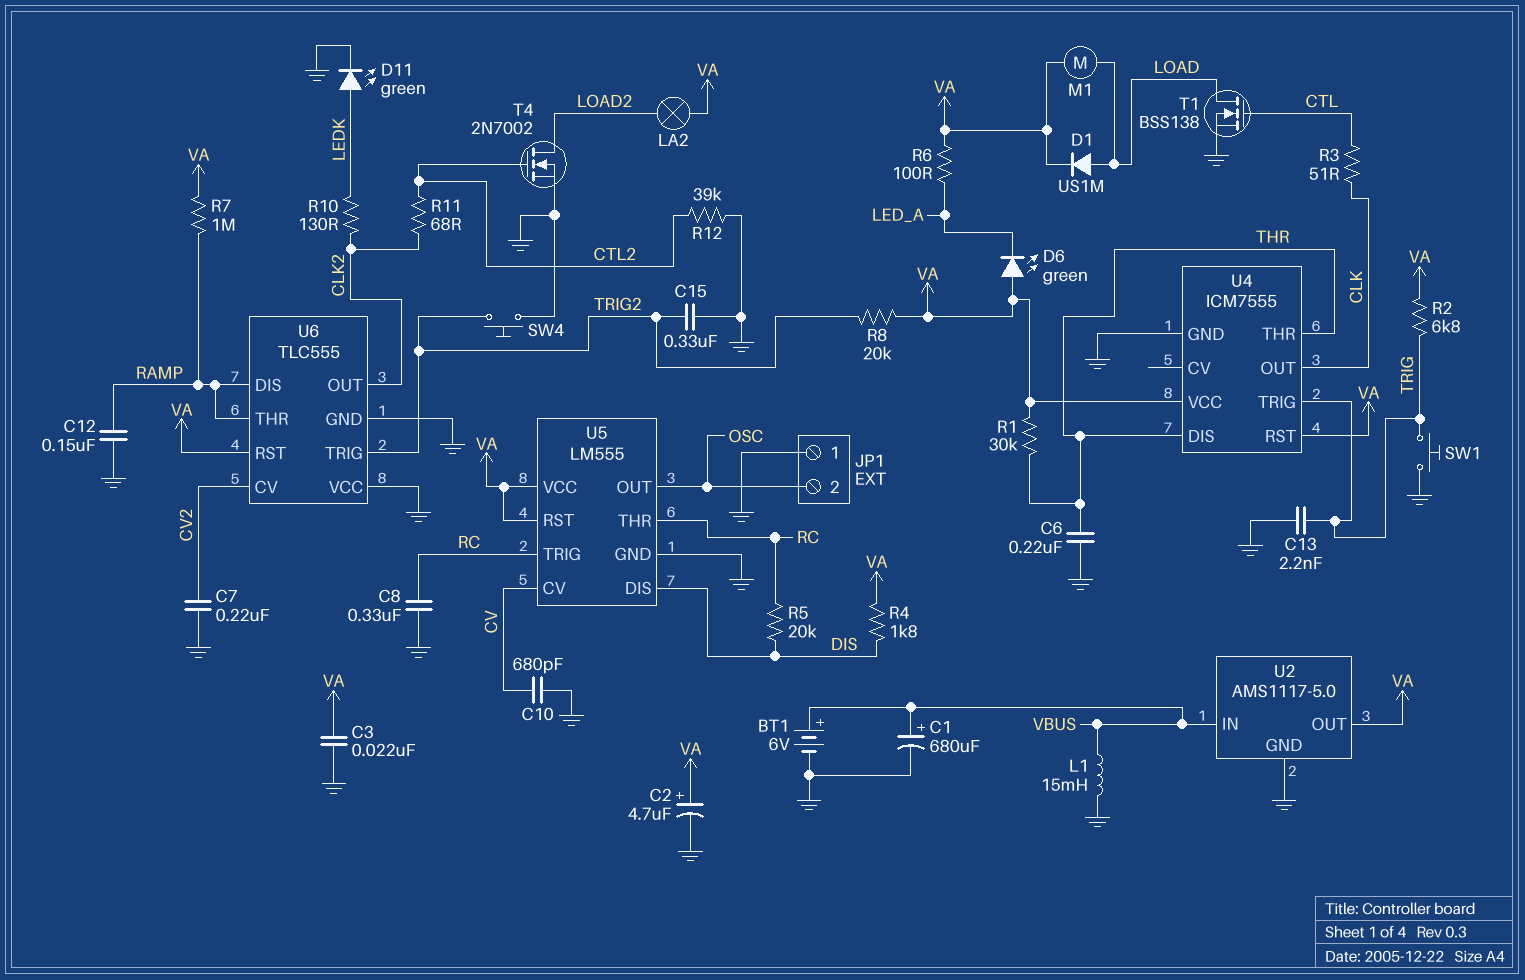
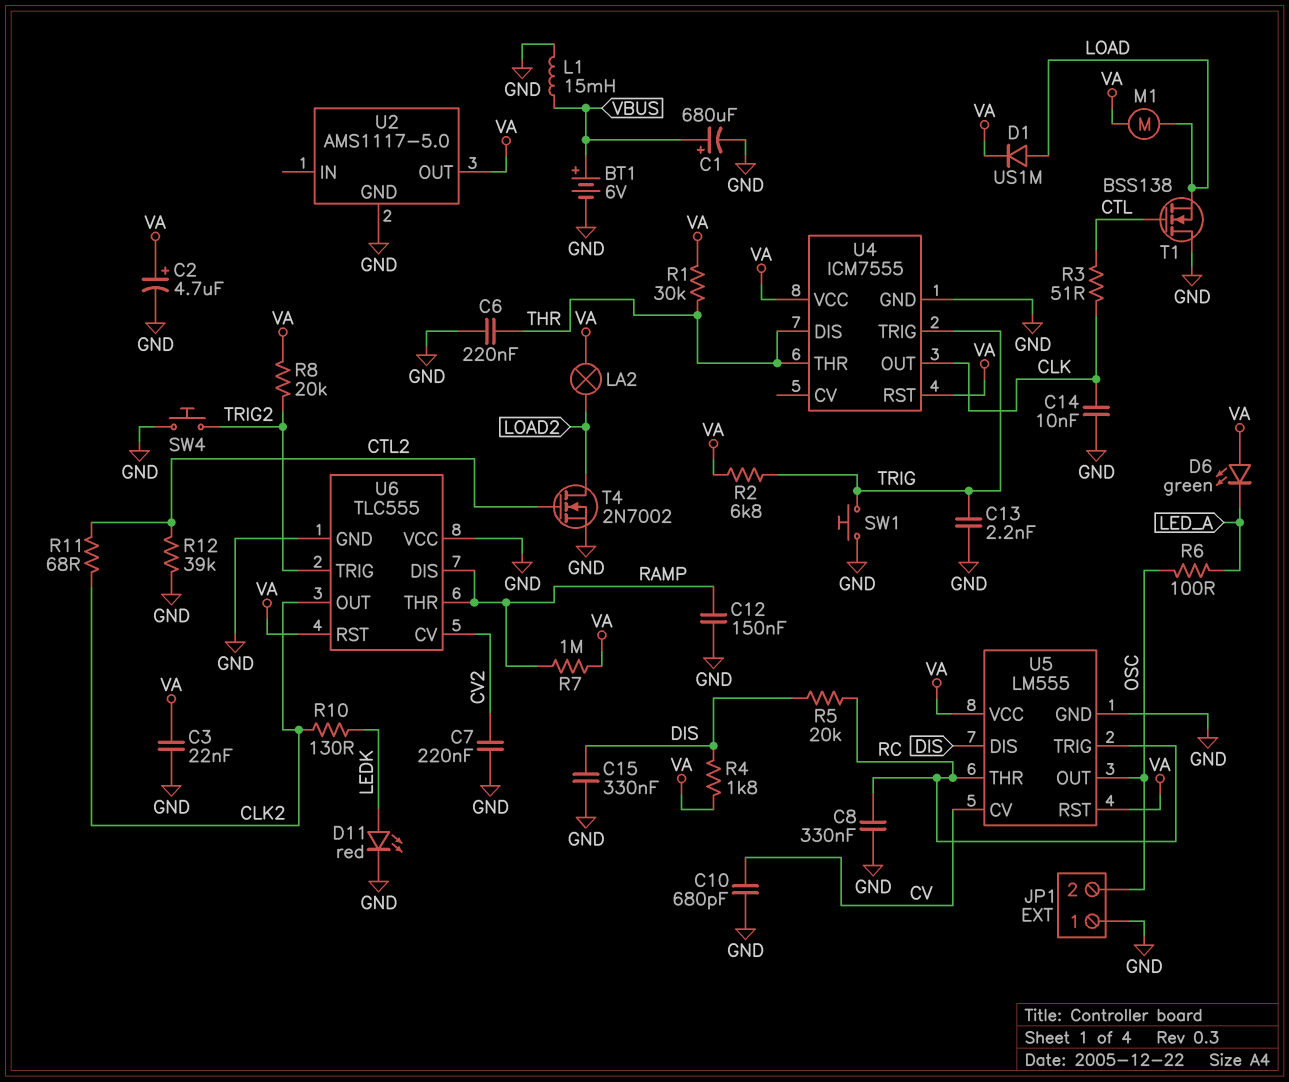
C14: none -> 10nF (CLK, GND)
C15: 330nF (GND, TRIG2) -> 330nF (DIS, GND)
D11: LED green (A LEDK, K GND) -> LED red (A LEDK, K GND)
R6: 100 (LED_A, VA) -> 100 (LED_A, OSC)
T1: NMOS BSS138 (G CTL, D LOAD, S GND) -> NMOS BSS138 (G CTL, D GND, S LOAD)
U2 pin IN: VBUS -> none

